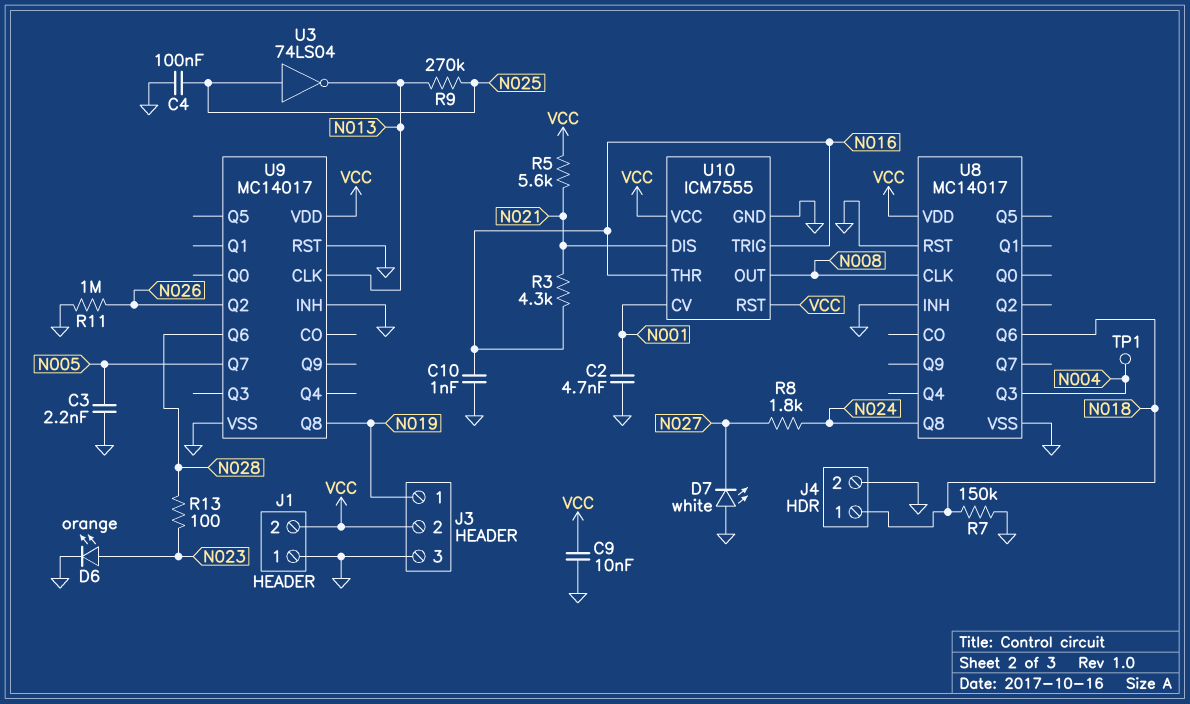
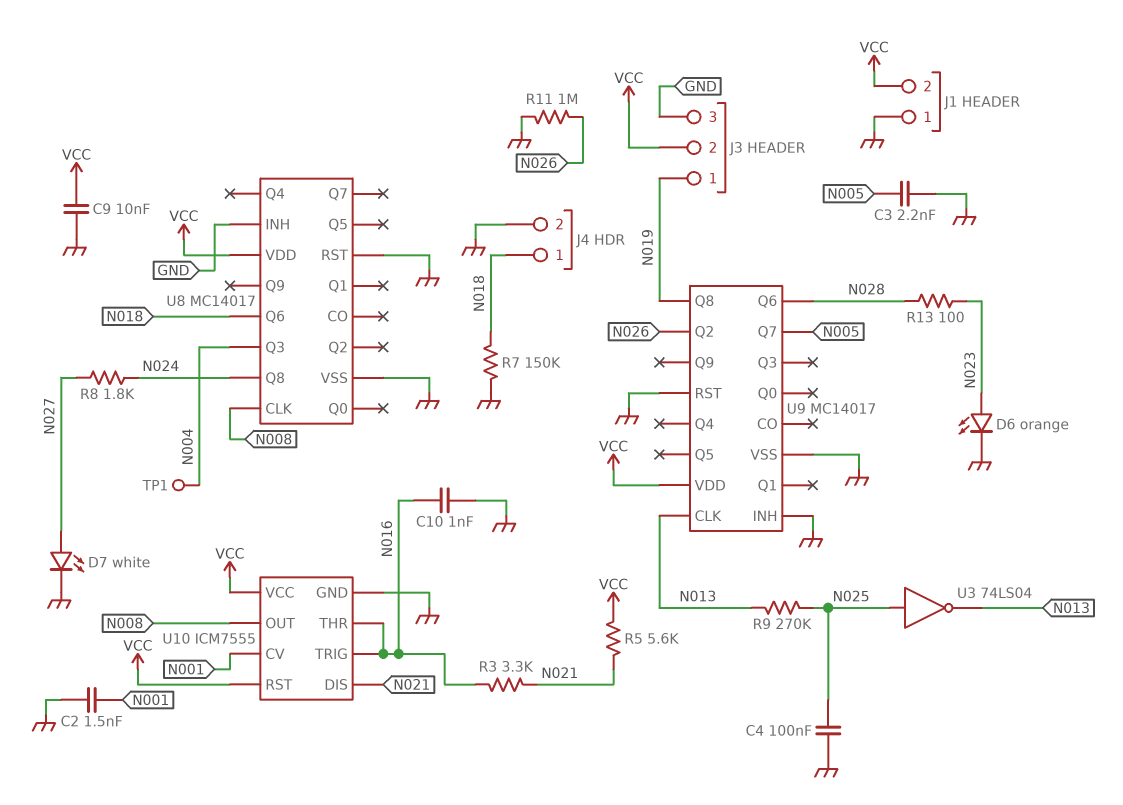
C2: 4.7nF (GND, N001) -> 1.5nF (GND, N001)
D7: LED white (A GND, K N027) -> LED white (A N027, K GND)
R3: 4.3k (N016, N021) -> 3.3k (N016, N021)

